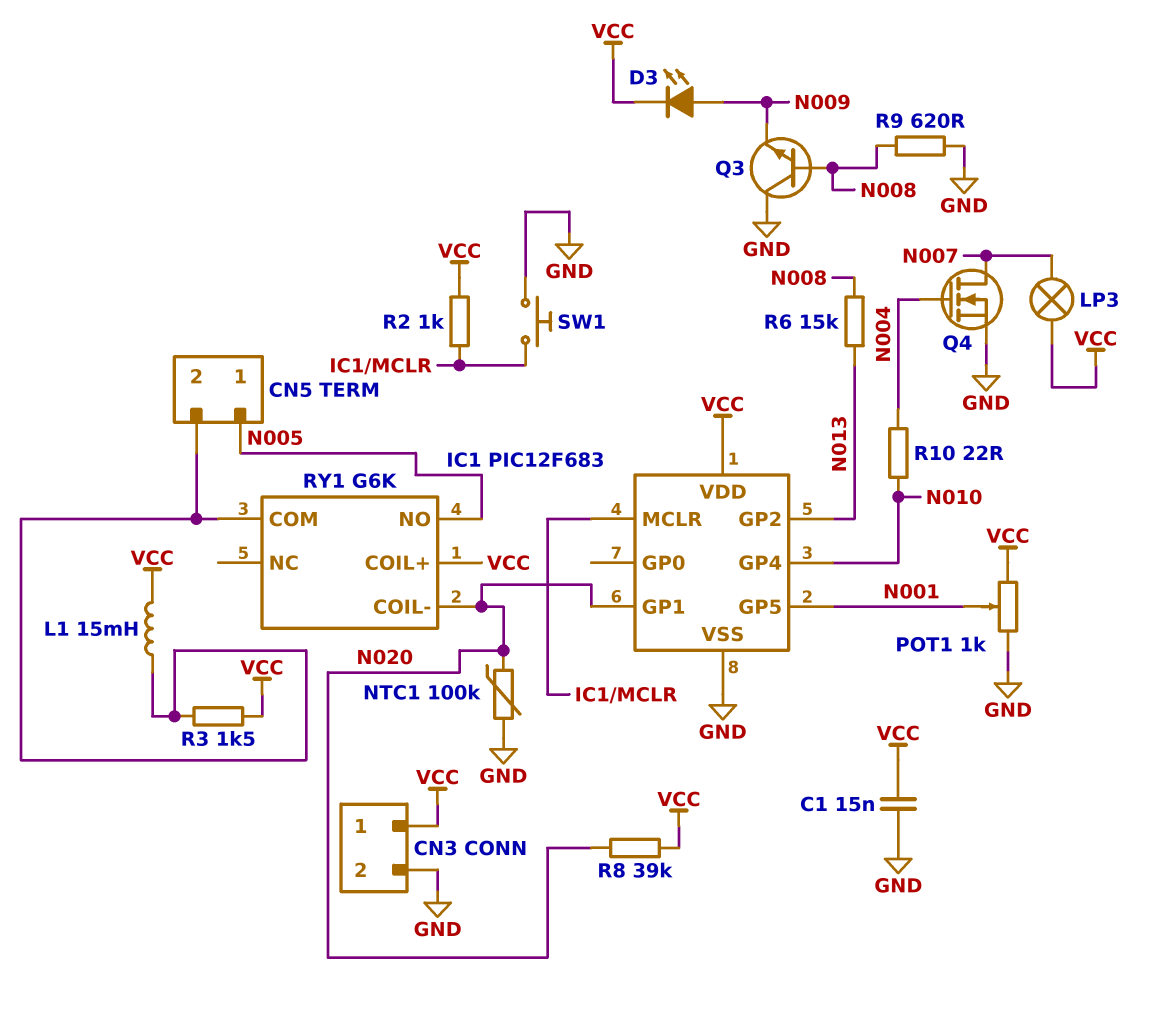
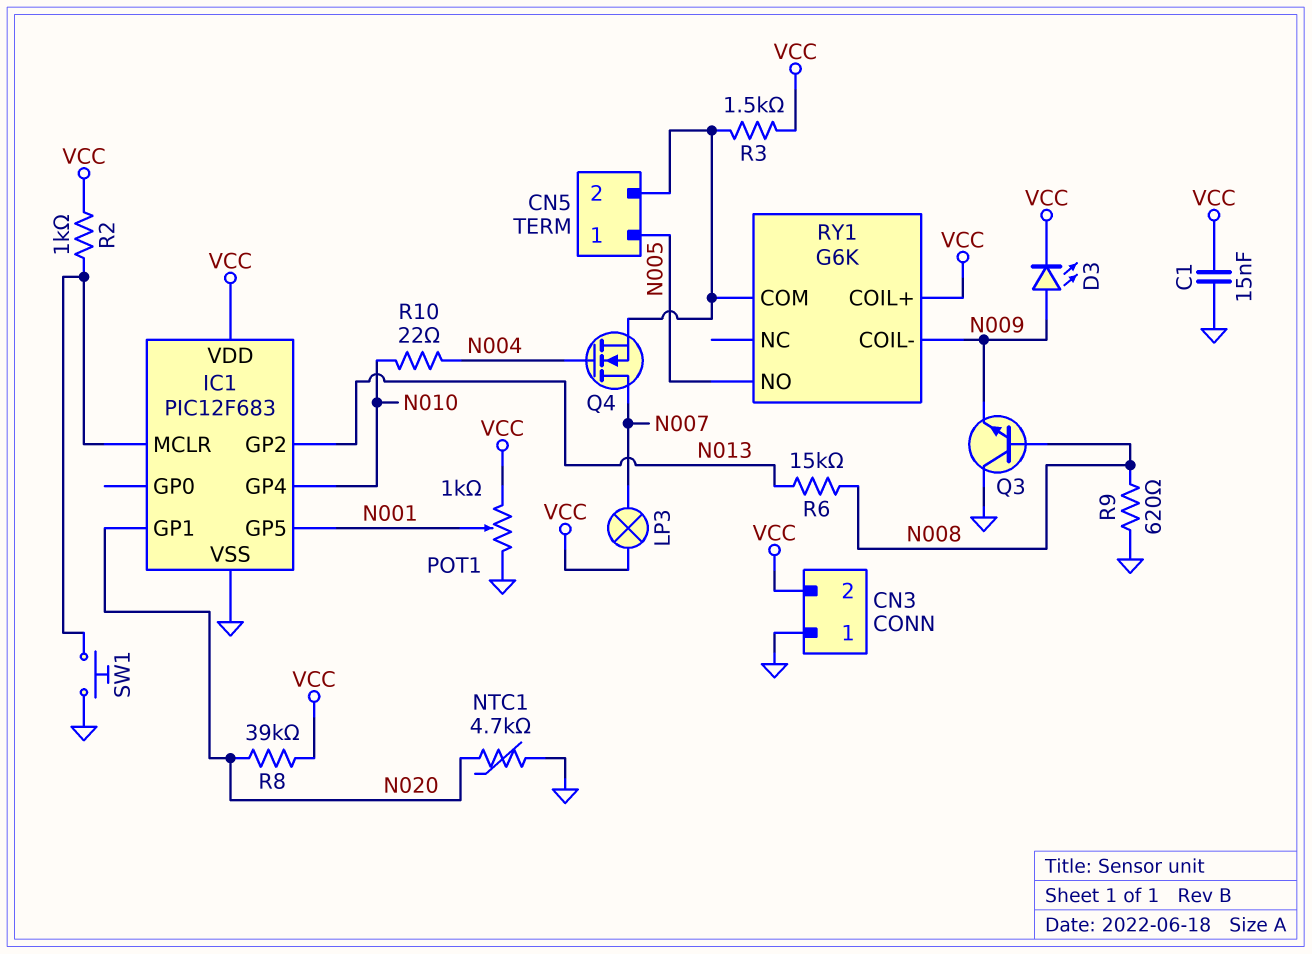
CN3 pin 1: VCC -> GND
CN3 pin 2: GND -> VCC
L1: 15mH (CN5/2, VCC) -> none
NTC1: 100k (GND, N020) -> 4.7k (GND, N020)
Q4: NMOS (G N004, D N007, S GND) -> NMOS (G N004, D N007, S CN5/2)
RY1 pin COIL-: N020 -> N009

